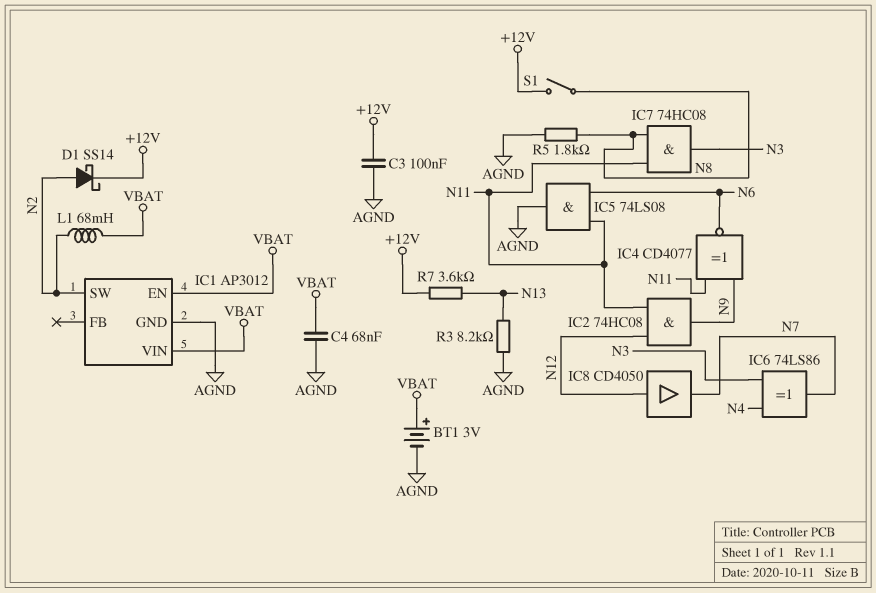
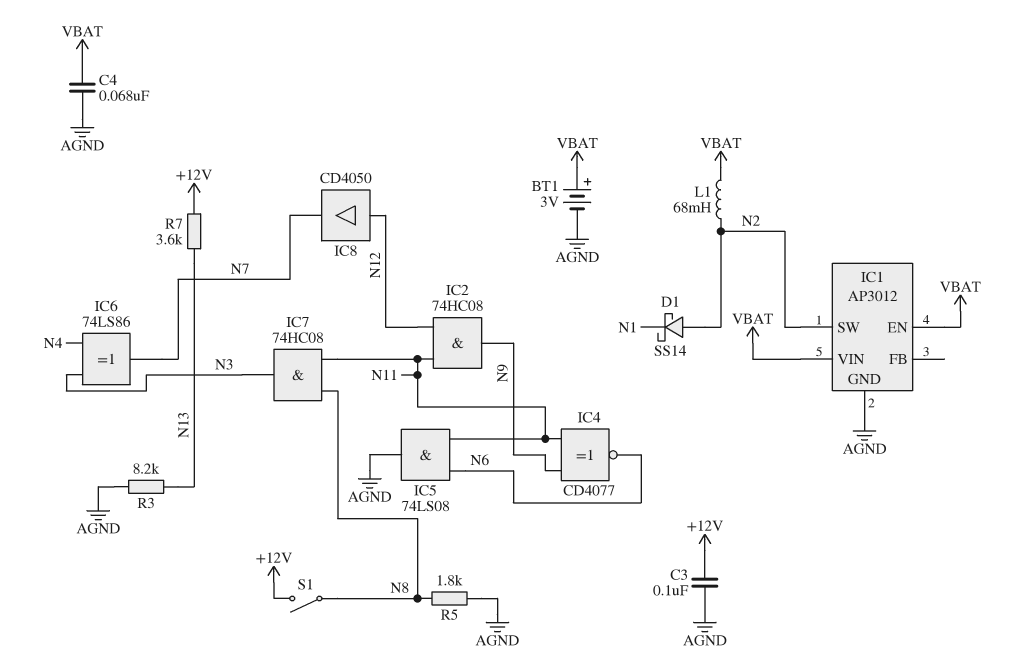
D1: schottky SS14 (A N2, K +12V) -> schottky SS14 (A N2, K N1)

